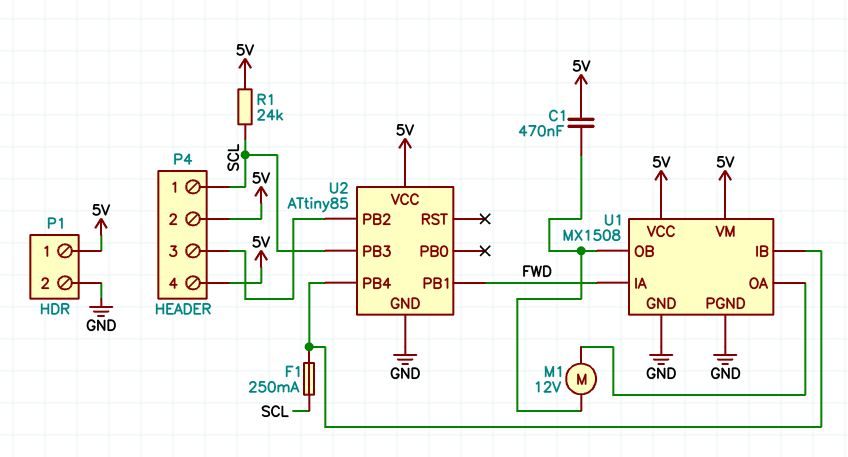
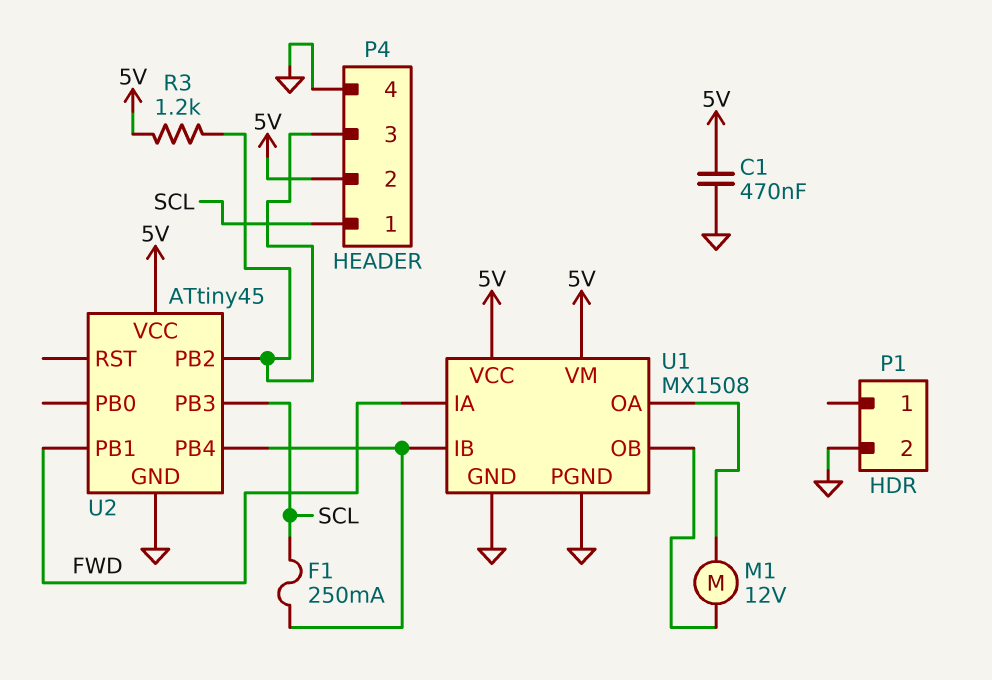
C1: 470nF (5V, U1/OB) -> 470nF (5V, GND)
P1 pin 1: 5V -> none
P4 pin 4: 5V -> GND
R1: 24k (5V, SCL) -> none
R3: none -> 1.2k (5V, P4/3)
U2: ATtiny85 -> ATtiny45

